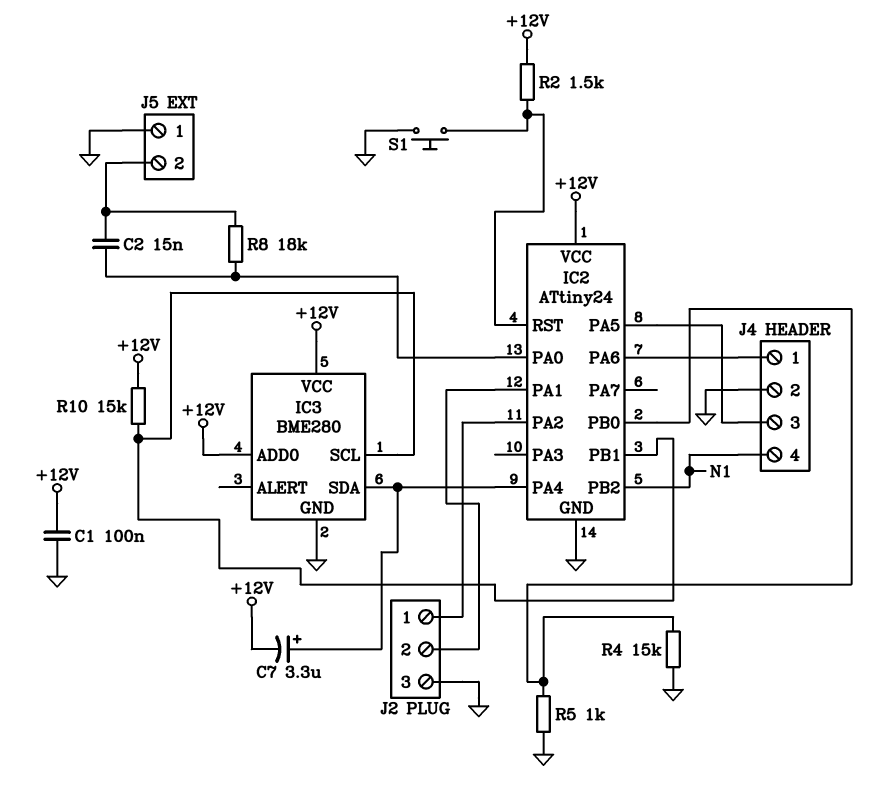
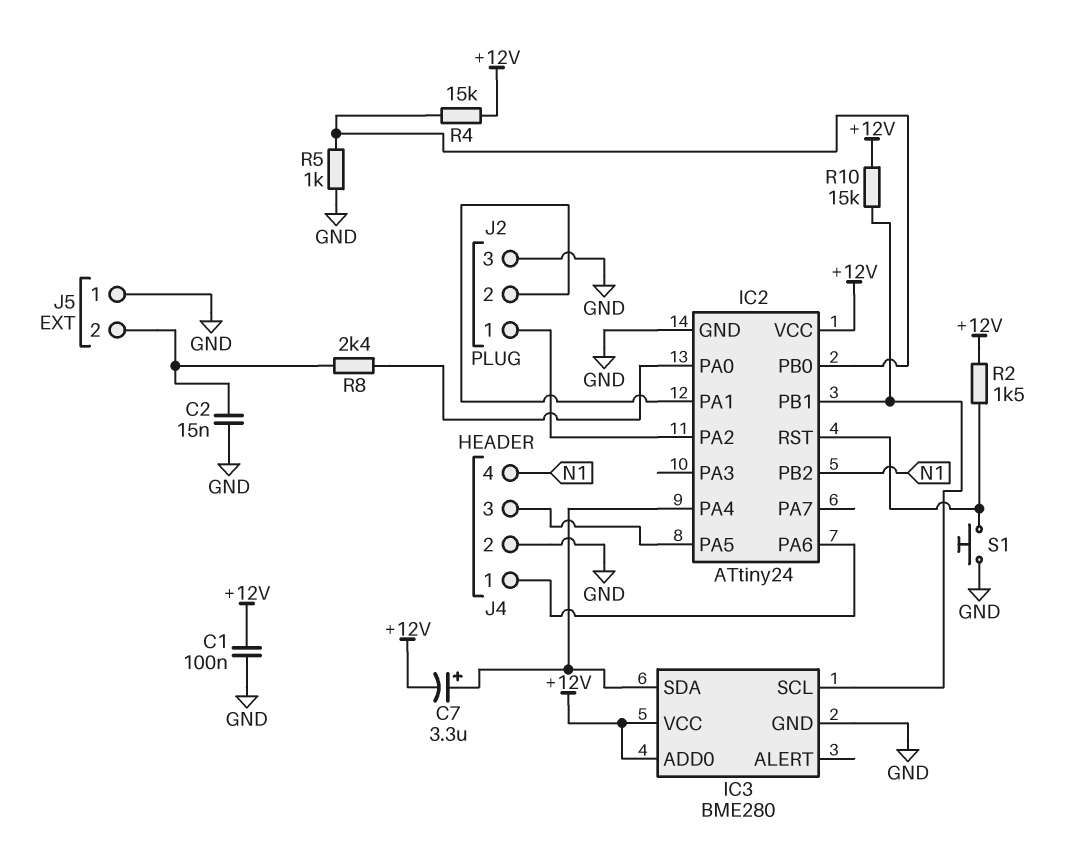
C2: 15nF (IC2/PA0, J5/2) -> 15nF (GND, J5/2)
R4: 15k (GND, IC2/PB0) -> 15k (+12V, IC2/PB0)
R8: 18k (IC2/PA0, J5/2) -> 2.4k (IC2/PA0, J5/2)

